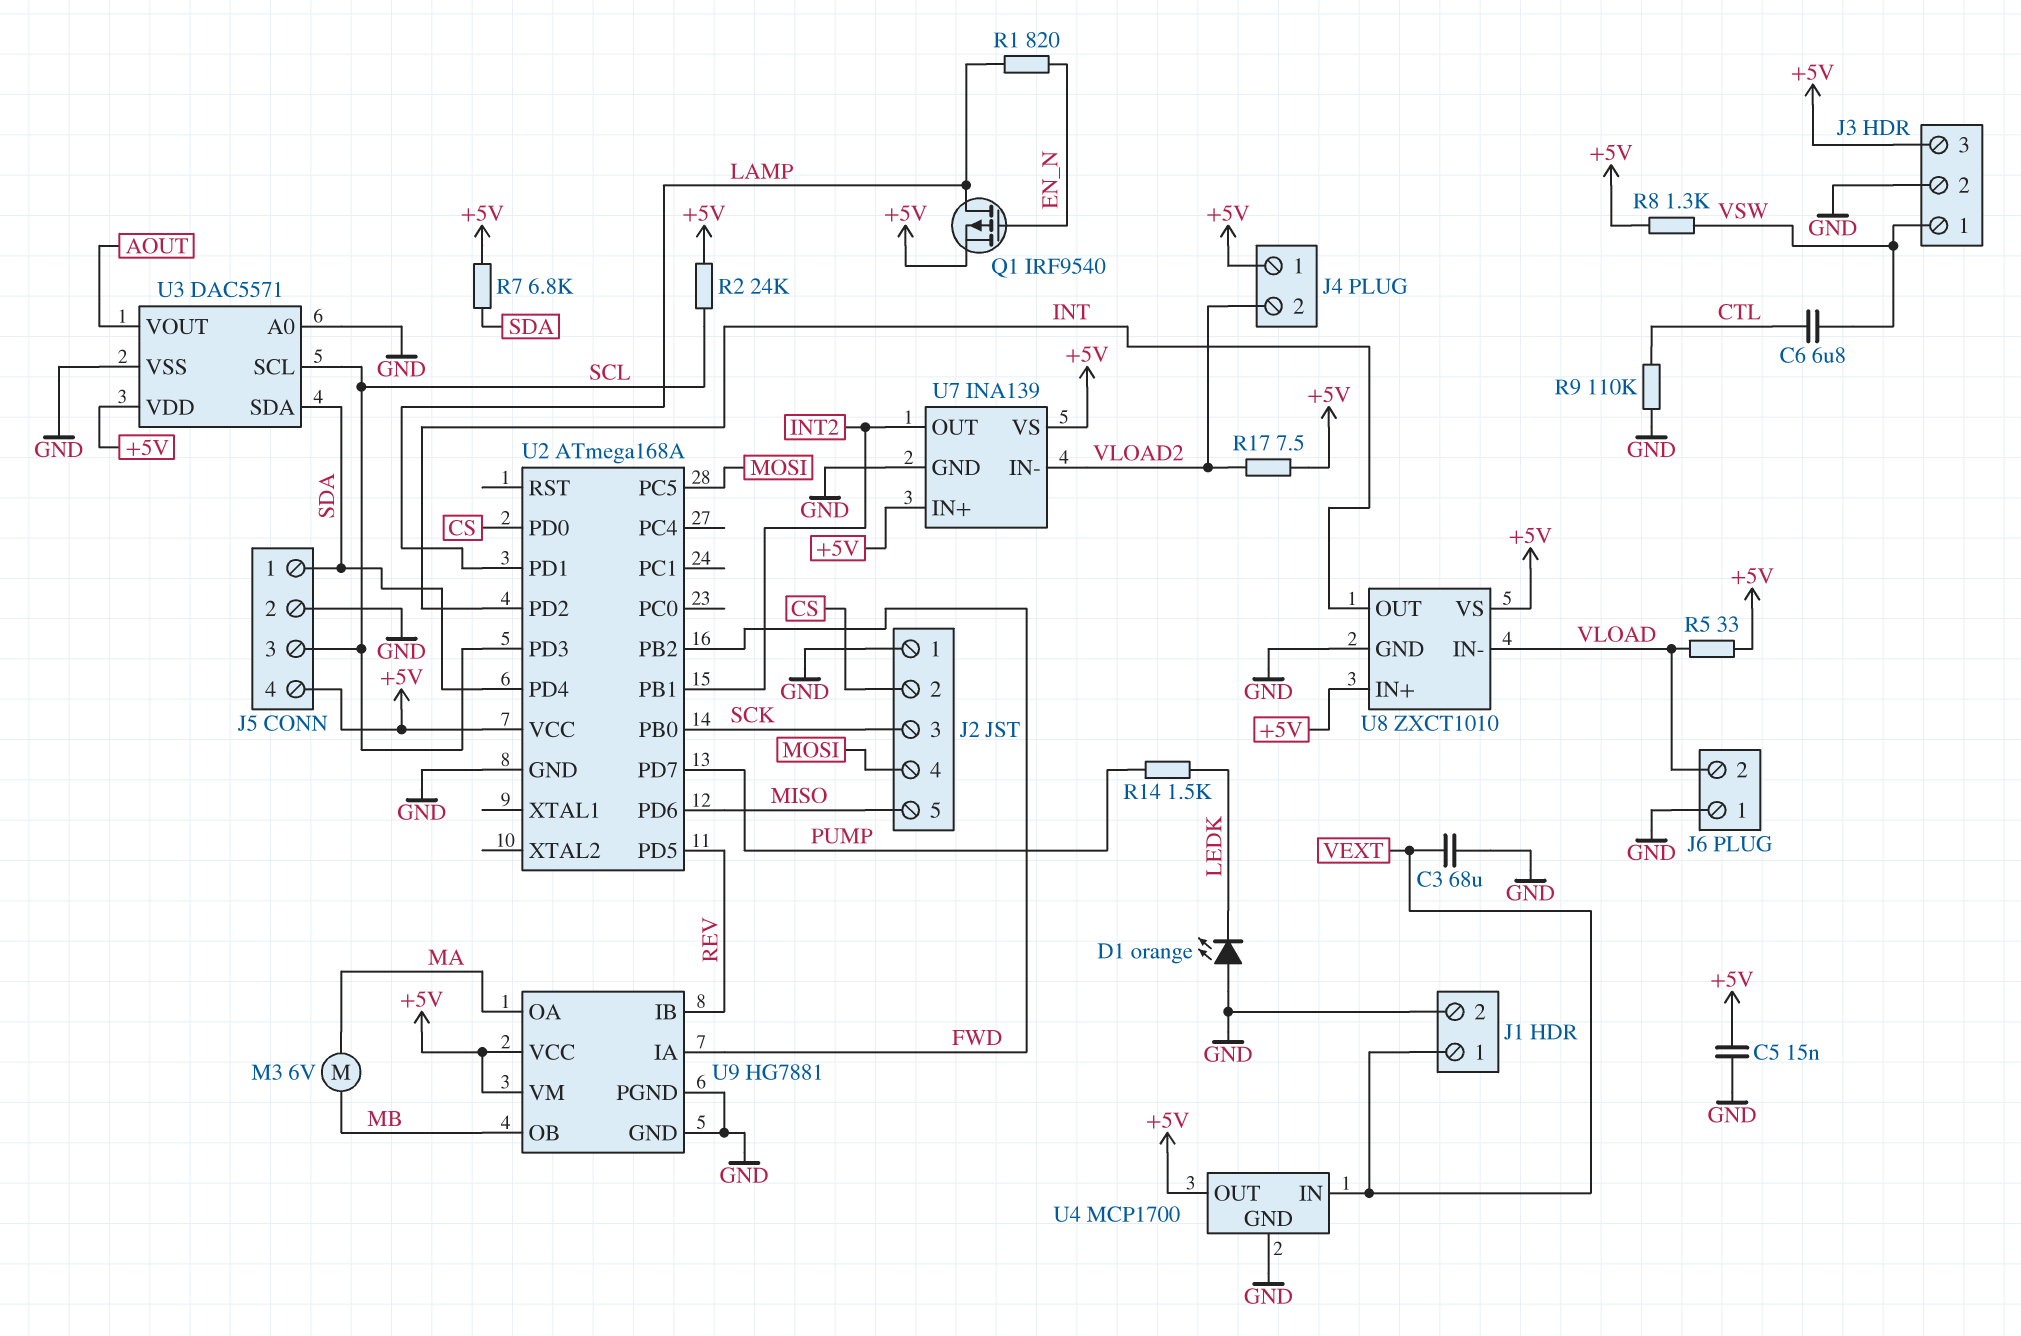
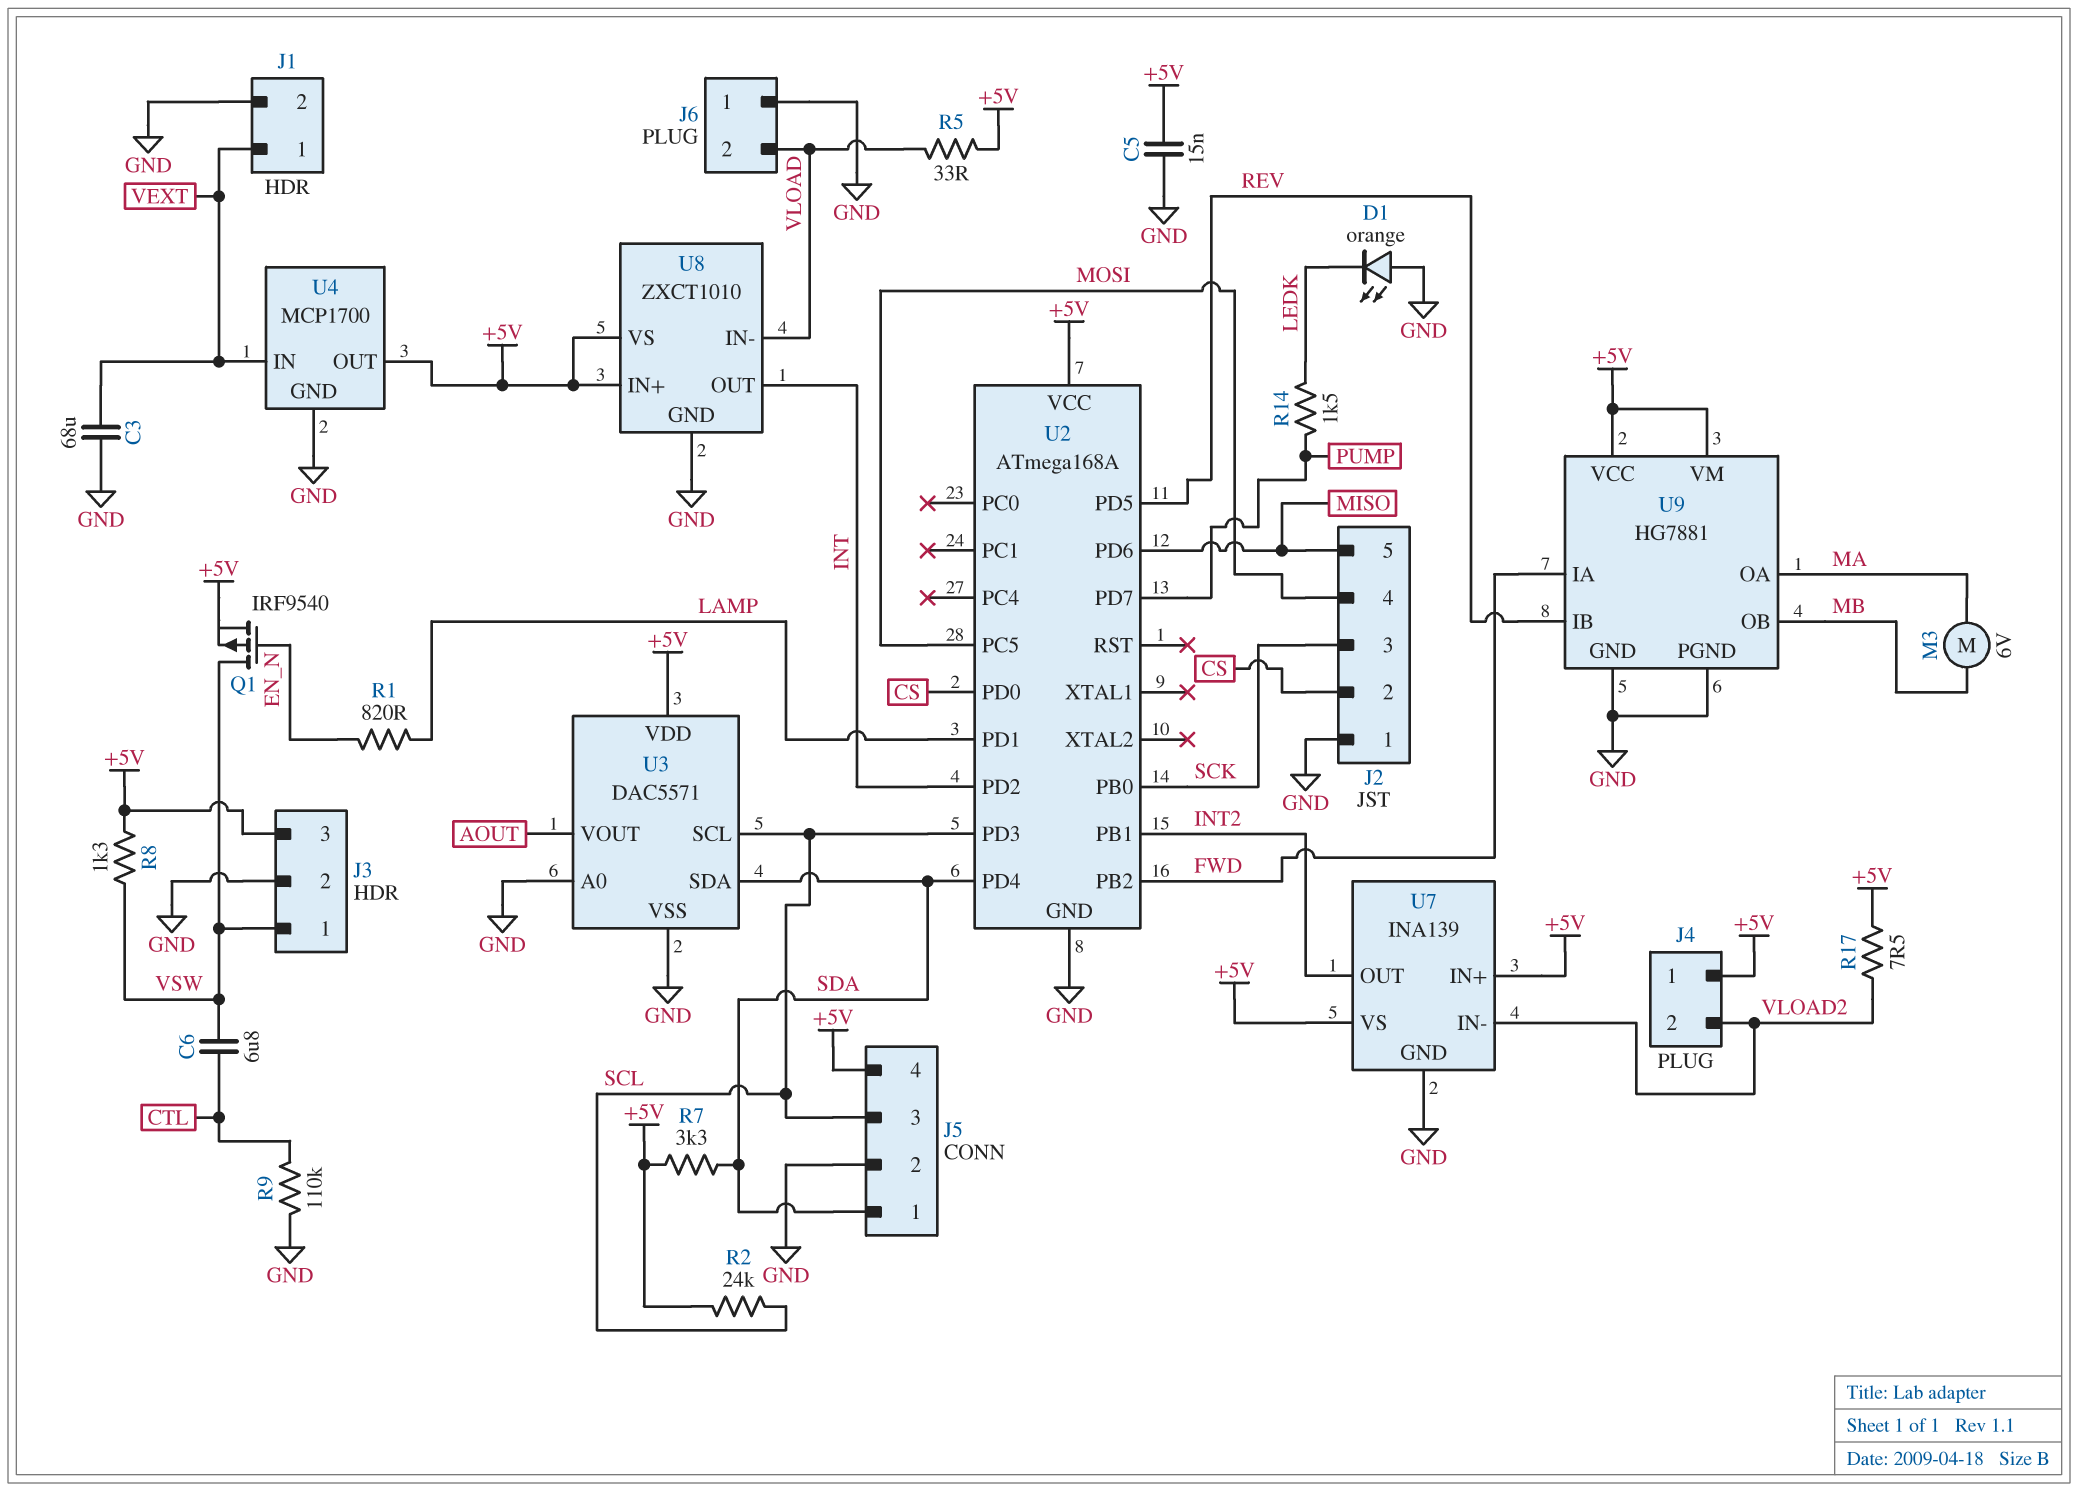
Q1: PMOS IRF9540 (G EN_N, D LAMP, S +5V) -> PMOS IRF9540 (G EN_N, D VSW, S +5V)
R7: 6.8k (+5V, SDA) -> 3.3k (+5V, SDA)

